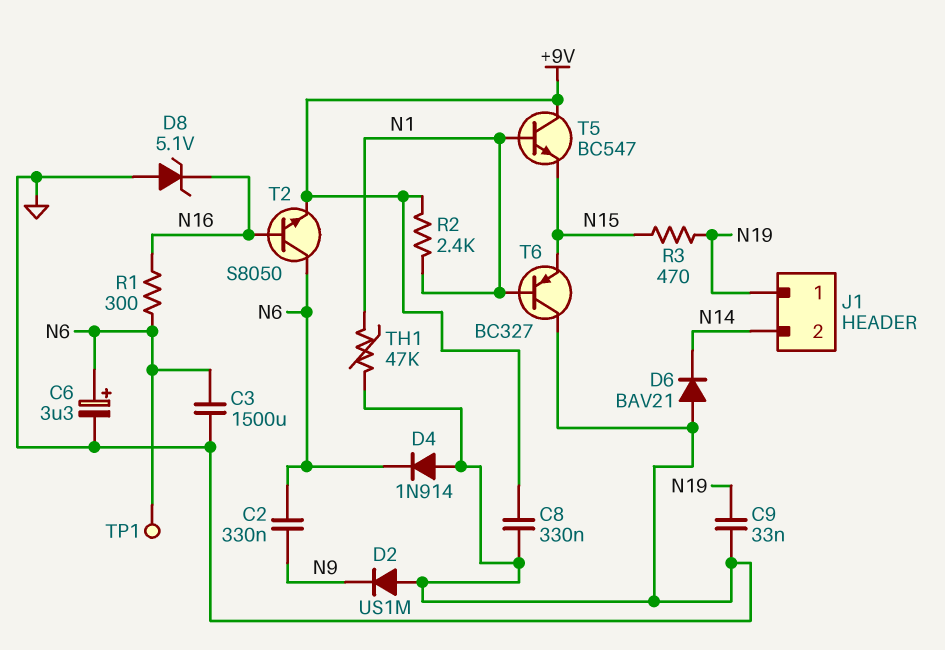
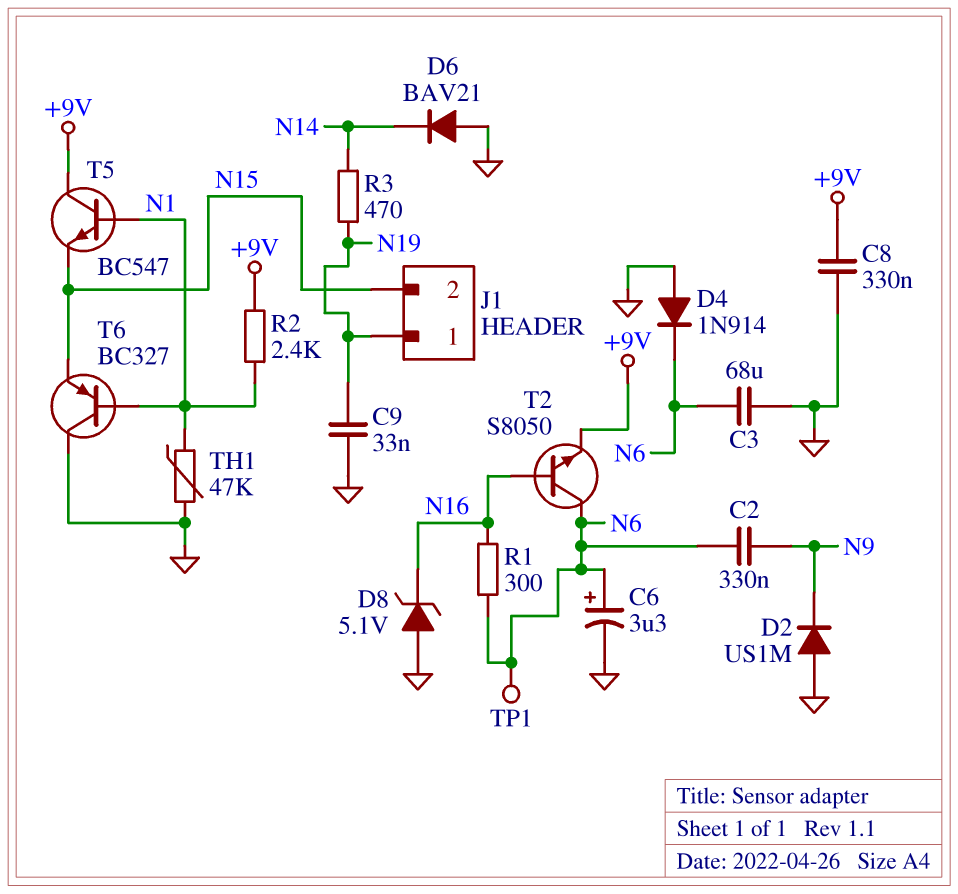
C3: 1500uF (GND, N6) -> 68uF (GND, N6)
J1 pin 2: N14 -> N15
R3: 470 (N15, N19) -> 470 (N14, N19)

